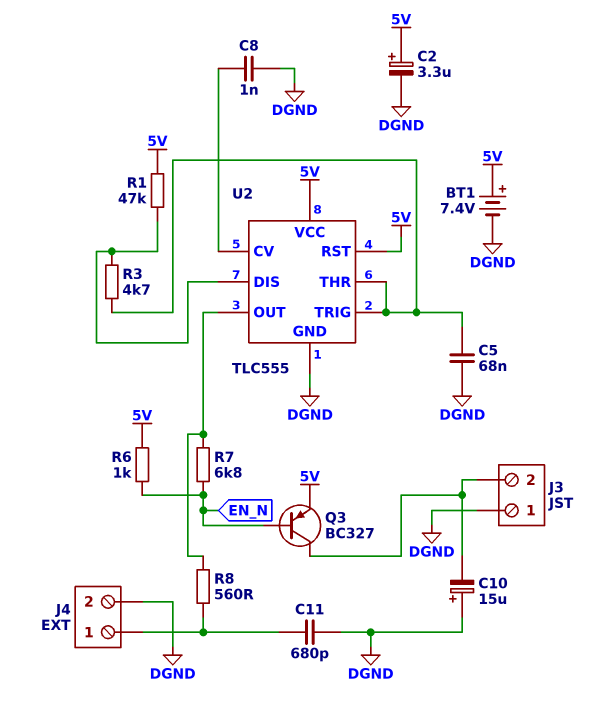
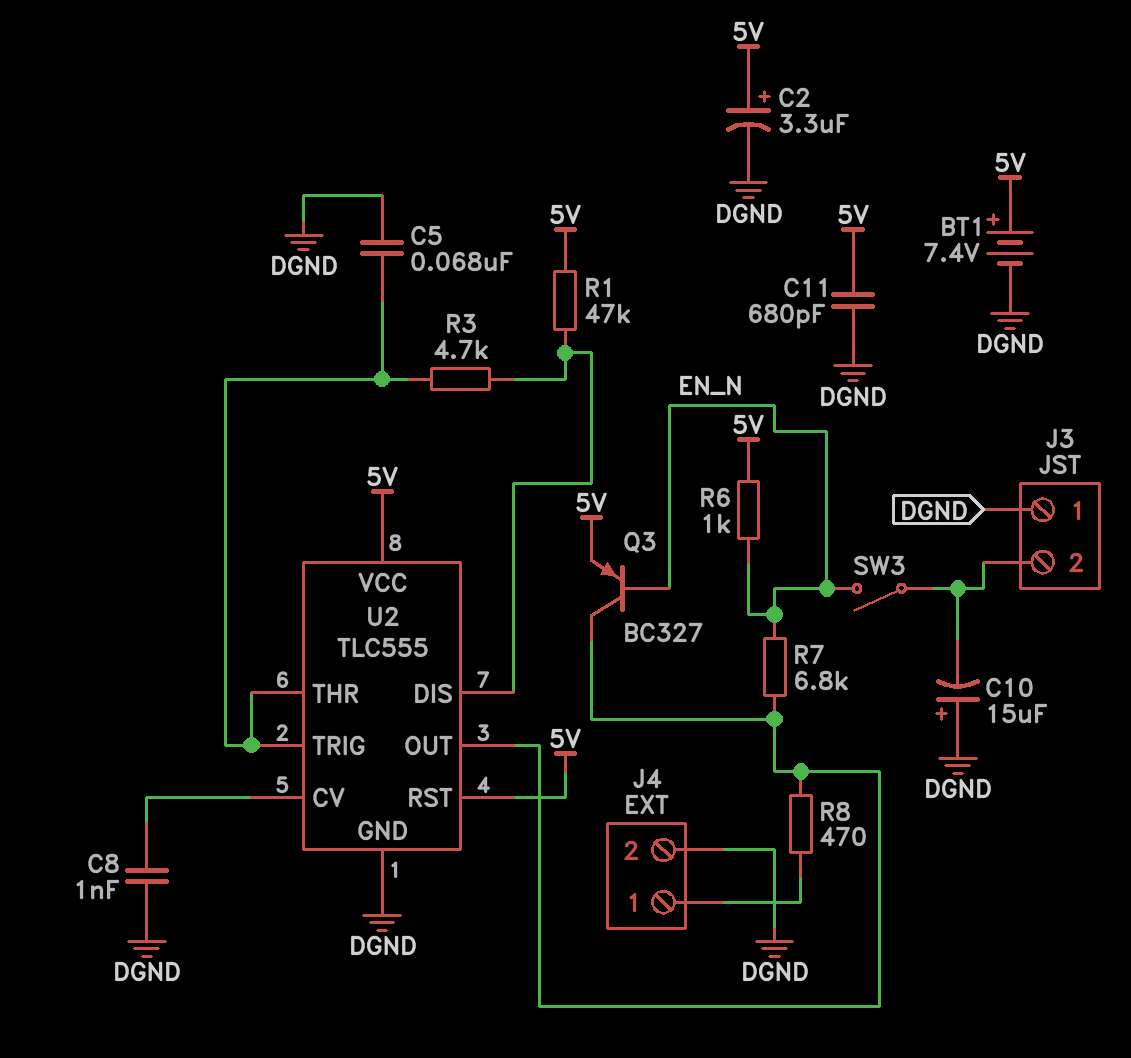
C11: 680pF (DGND, J4/1) -> 680pF (5V, DGND)
Q3: PNP BC327 (B EN_N, C J3/2, E 5V) -> PNP BC327 (B EN_N, C U2/OUT, E 5V)
R8: 560 (J4/1, U2/OUT) -> 470 (J4/1, U2/OUT)
SW3: none -> switch (EN_N, J3/2)

